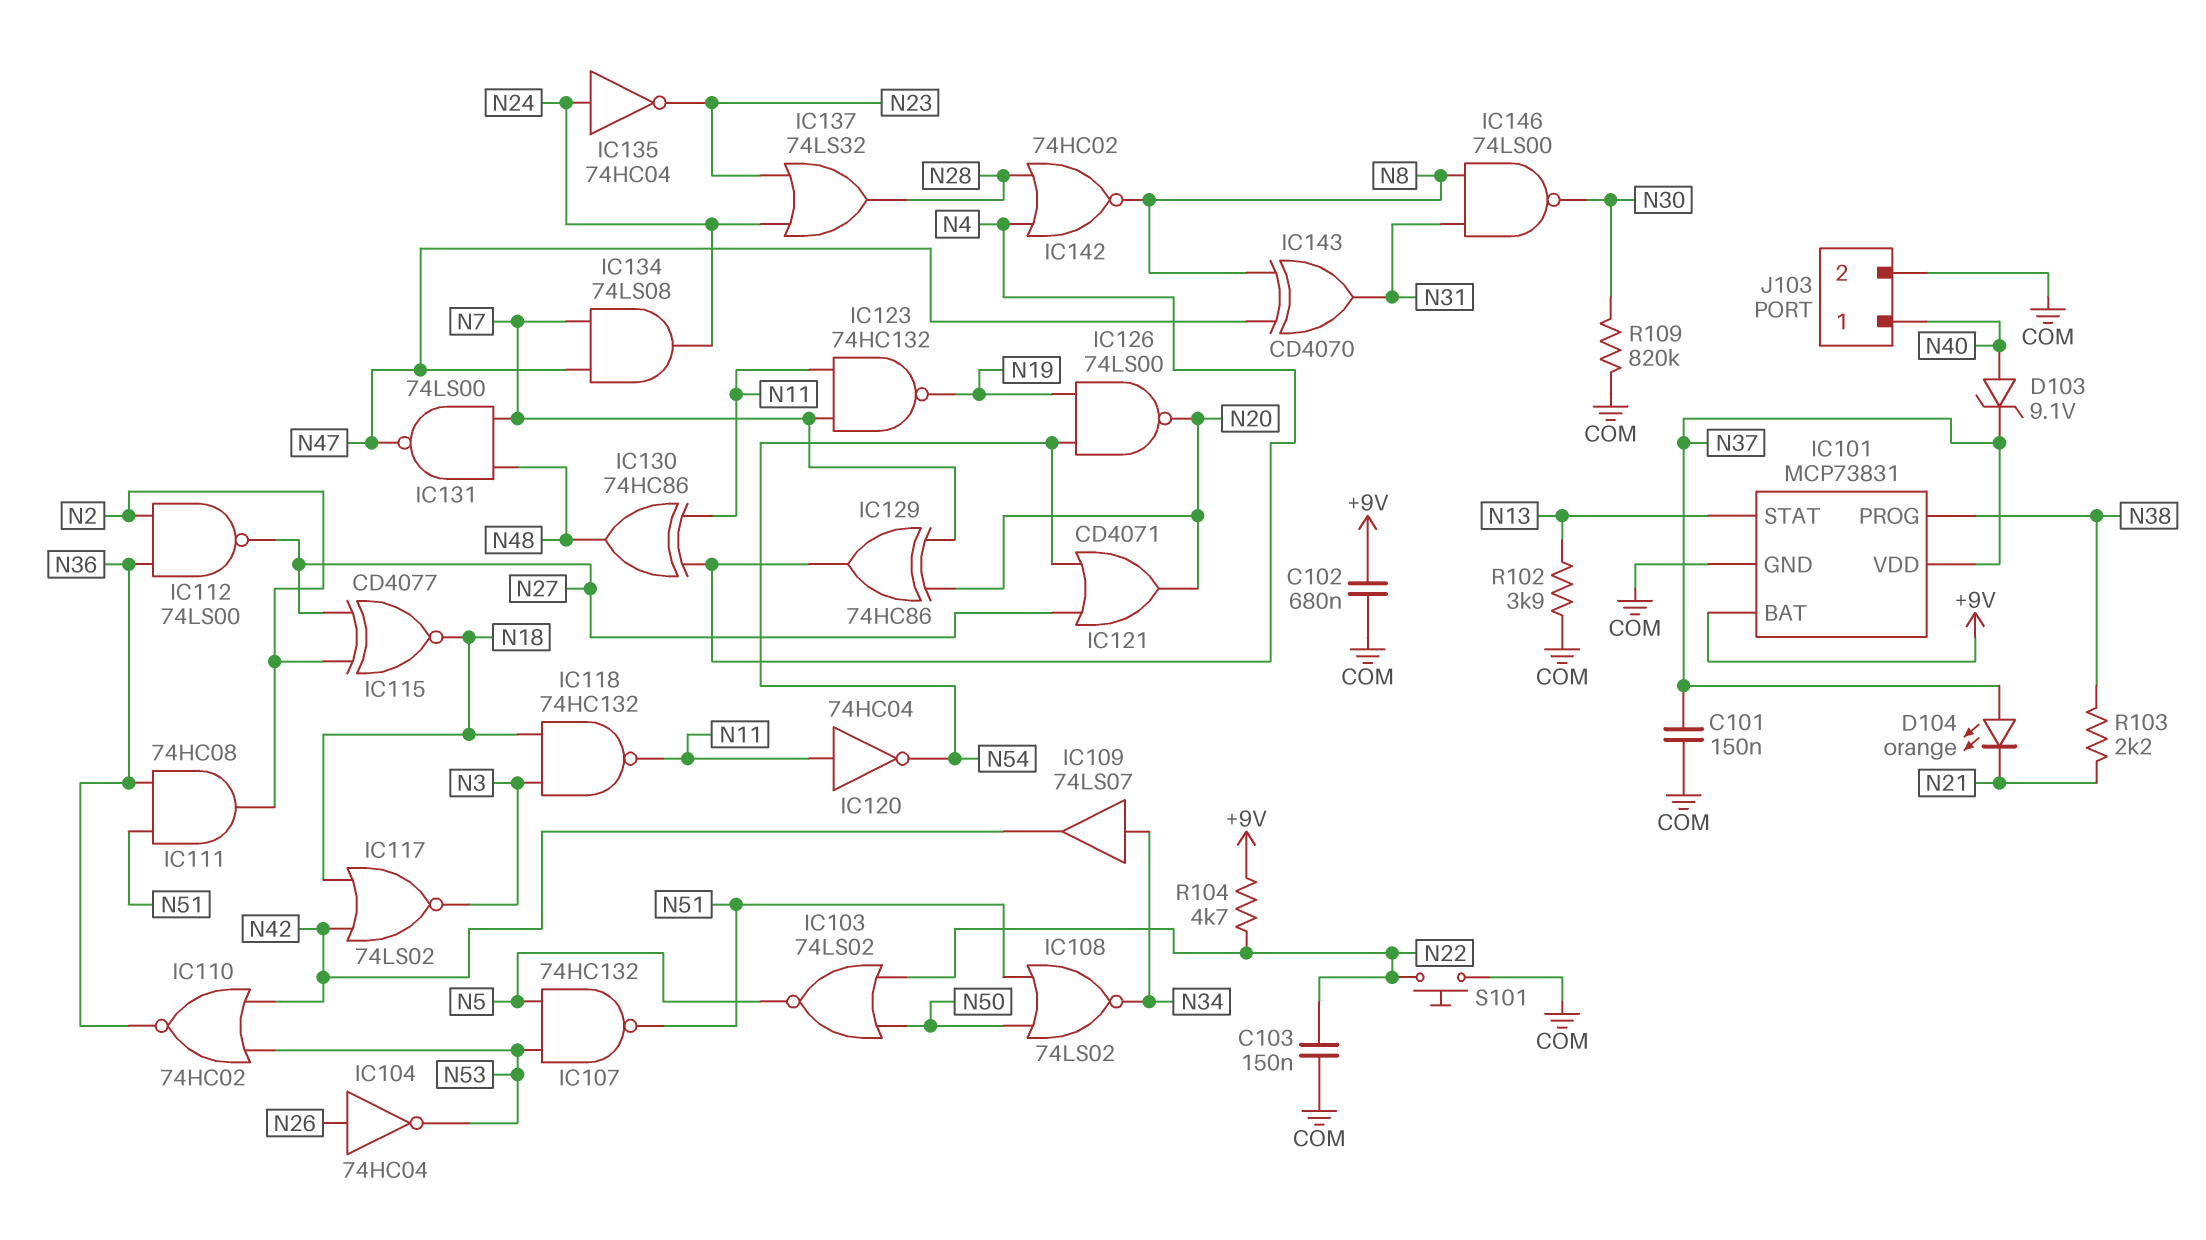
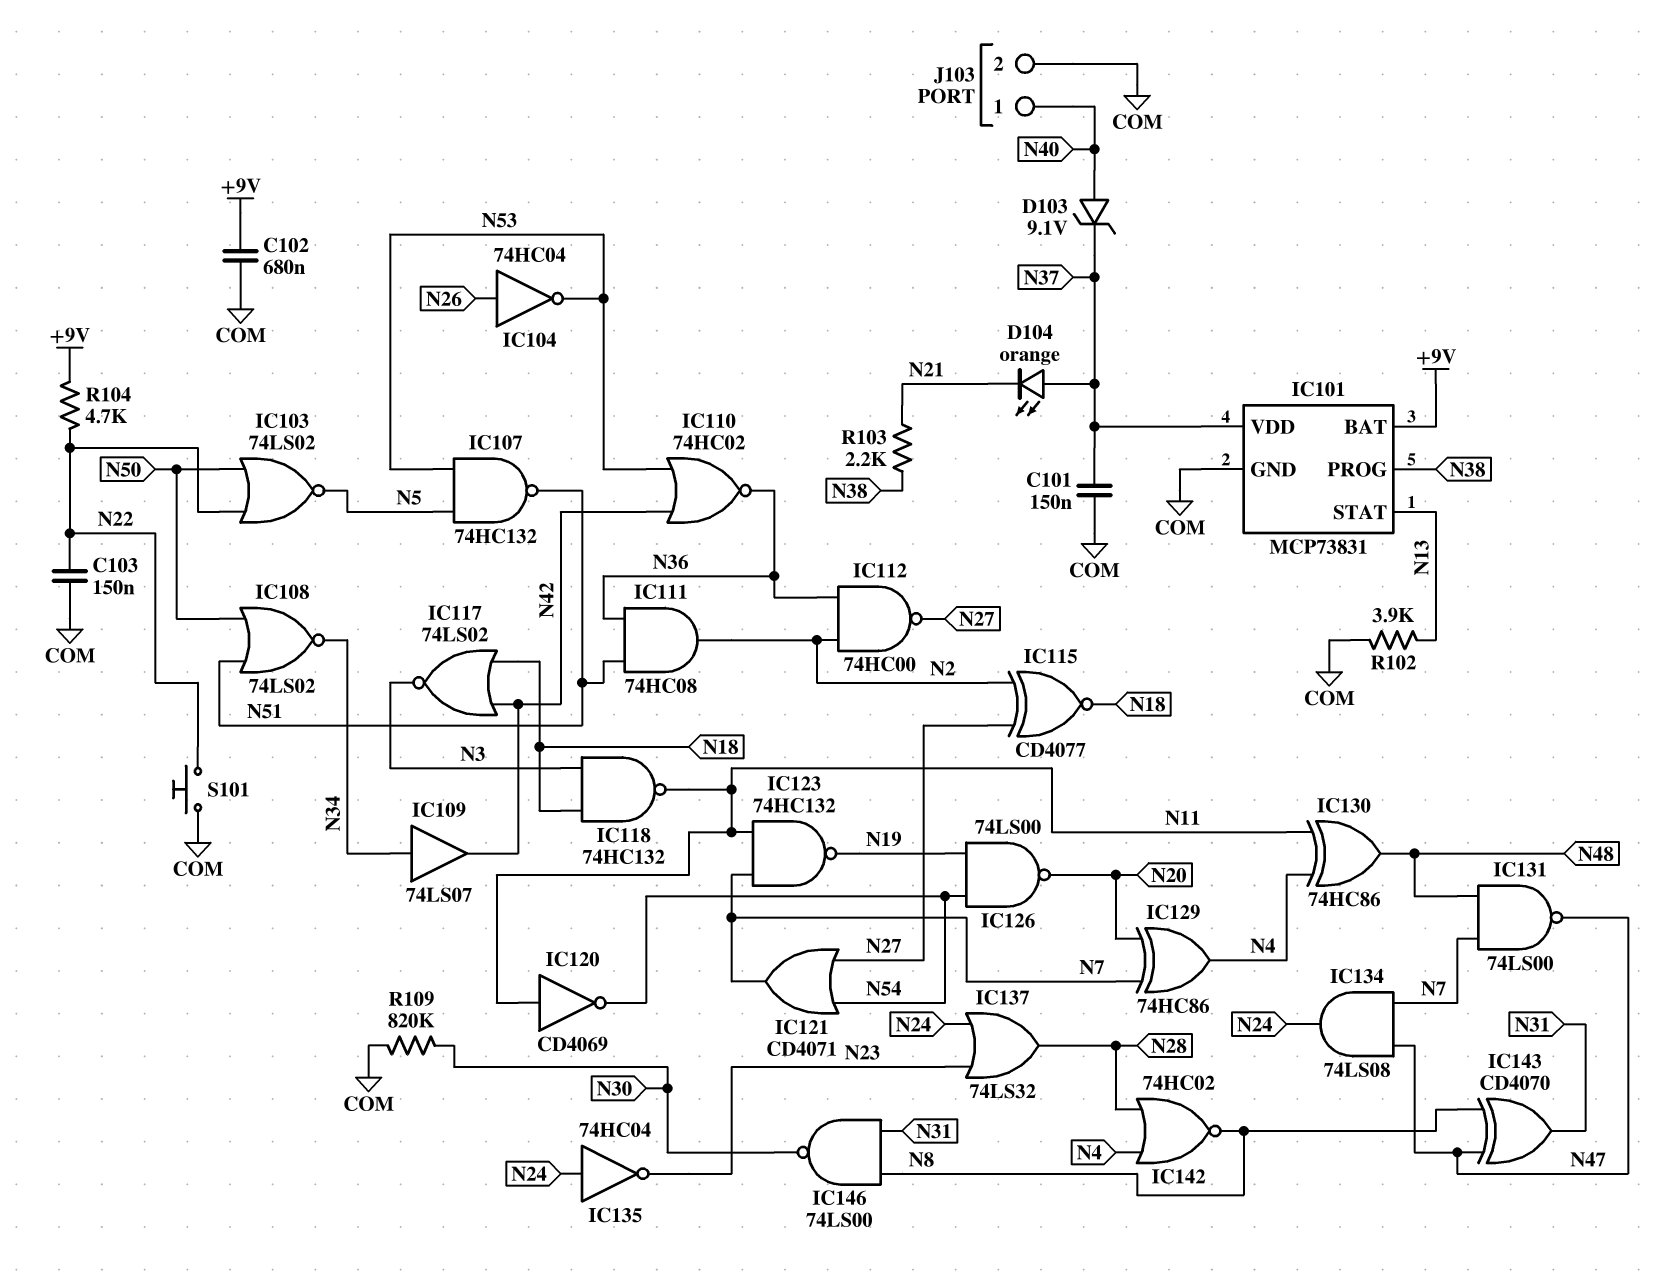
IC112: NAND 74LS00 (in N2, in N36, out N27) -> NAND 74HC00 (in N2, in N36, out N27)
IC120: NOT 74HC04 (in N11, out N54) -> NOT CD4069 (in N11, out N54)
IC121: OR CD4071 (in N27, in N54, out N20) -> OR CD4071 (in N27, in N54, out N7)

